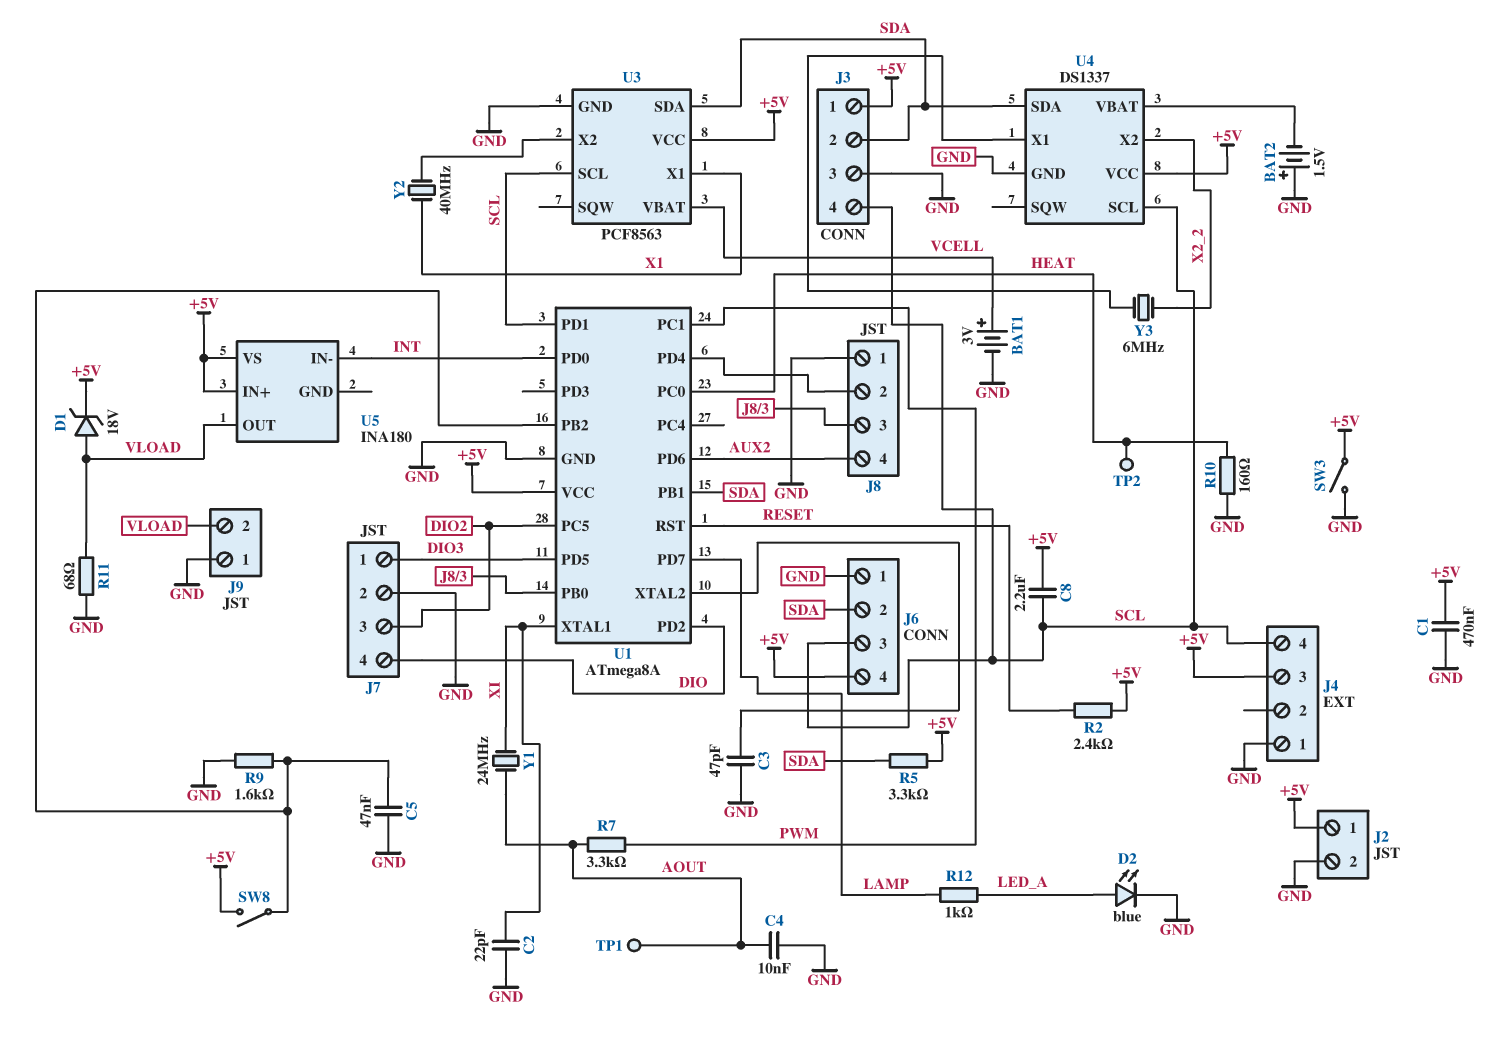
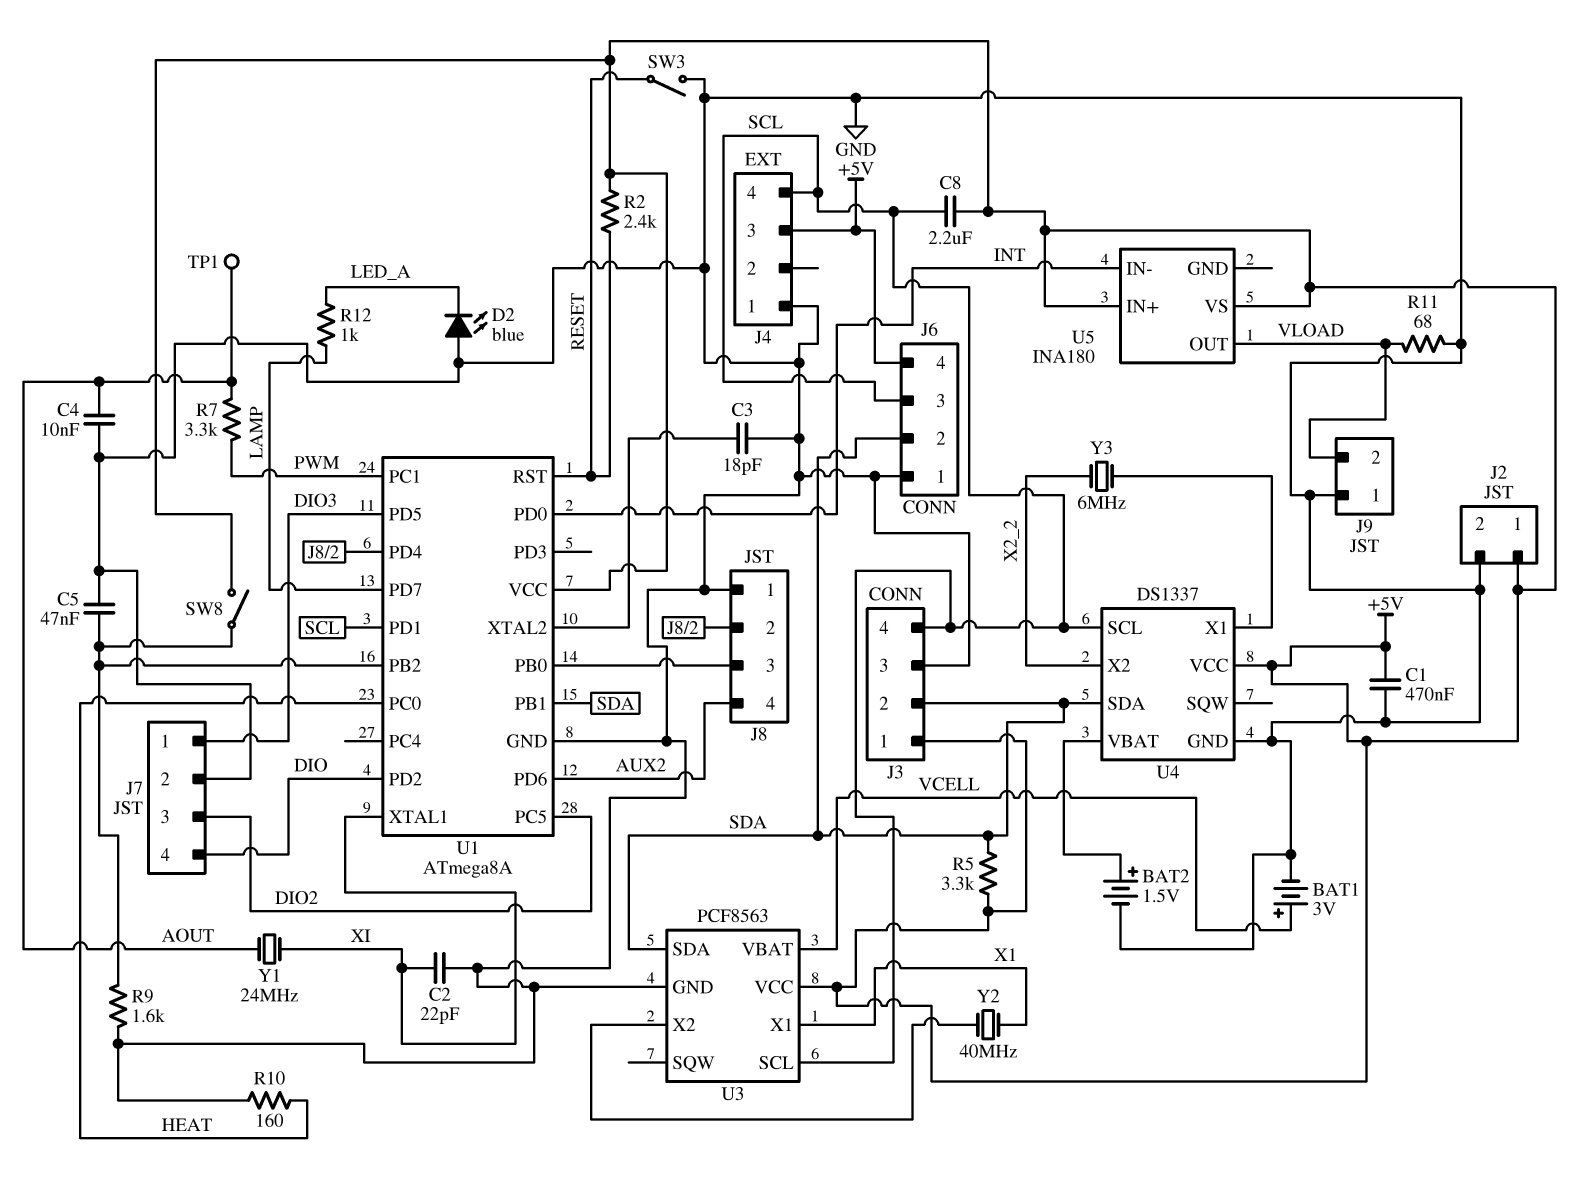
BAT2: 1.5V (plus GND, minus U4/VBAT) -> 1.5V (plus U4/VBAT, minus GND)
C3: 47pF (GND, U1/XTAL2) -> 18pF (GND, U1/XTAL2)
D1: zener 18V (A VLOAD, K +5V) -> none
D2: LED blue (A LED_A, K GND) -> LED blue (A GND, K LED_A)
SW3: switch (+5V, GND) -> switch (GND, RESET)
TP2: test point (HEAT) -> none

